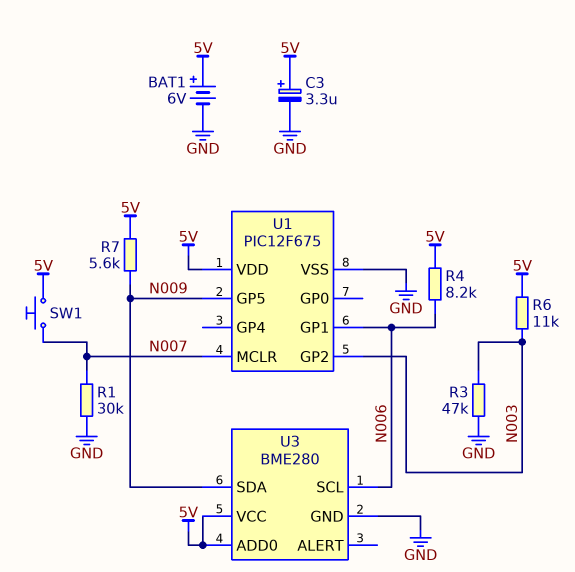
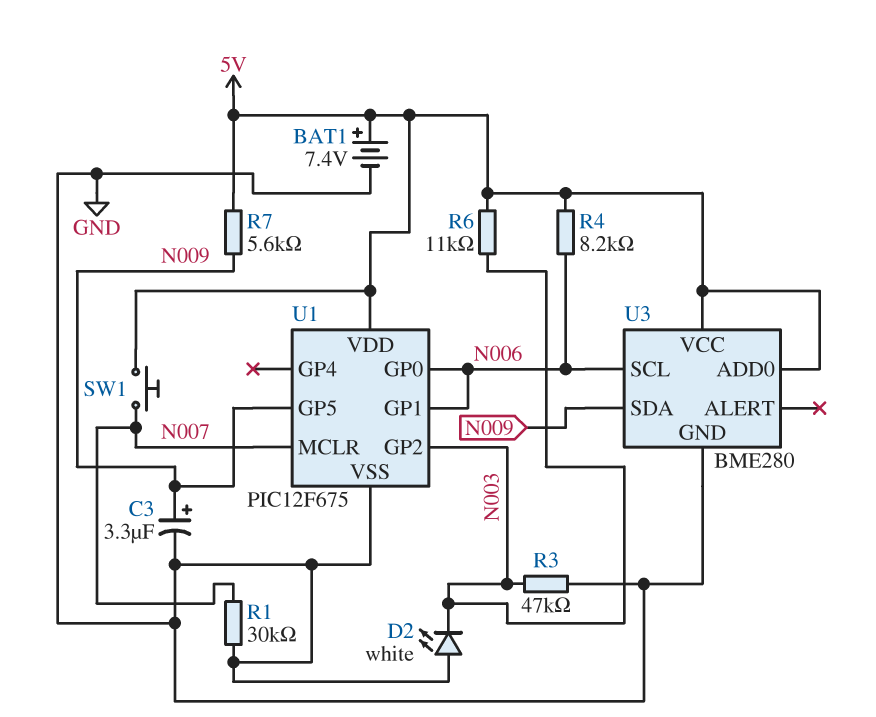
BAT1: 6V (plus 5V, minus GND) -> 7.4V (plus 5V, minus GND)
C3: 3.3uF (plus 5V, minus GND) -> 3.3uF (plus N009, minus GND)
D2: none -> LED white (A GND, K N003)
U1 pin GP0: none -> N006

